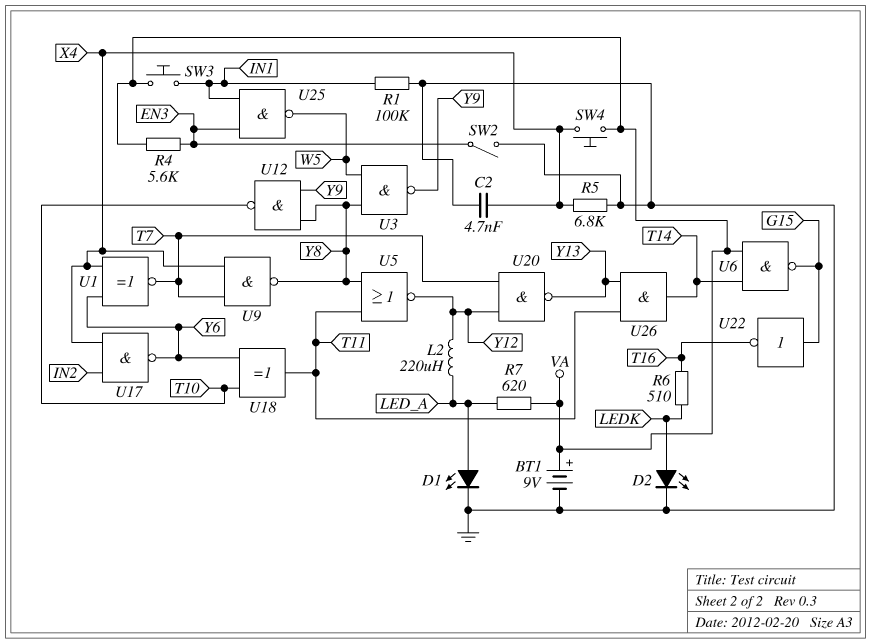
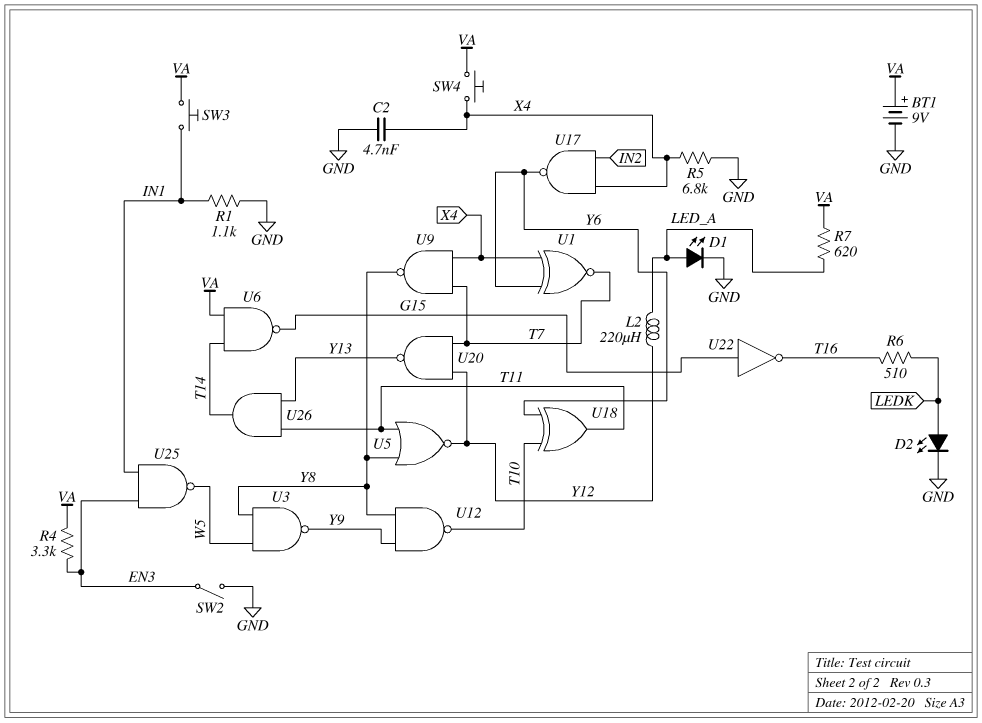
R1: 100k (GND, IN1) -> 1.1k (GND, IN1)
R4: 5.6k (EN3, VA) -> 3.3k (EN3, VA)

